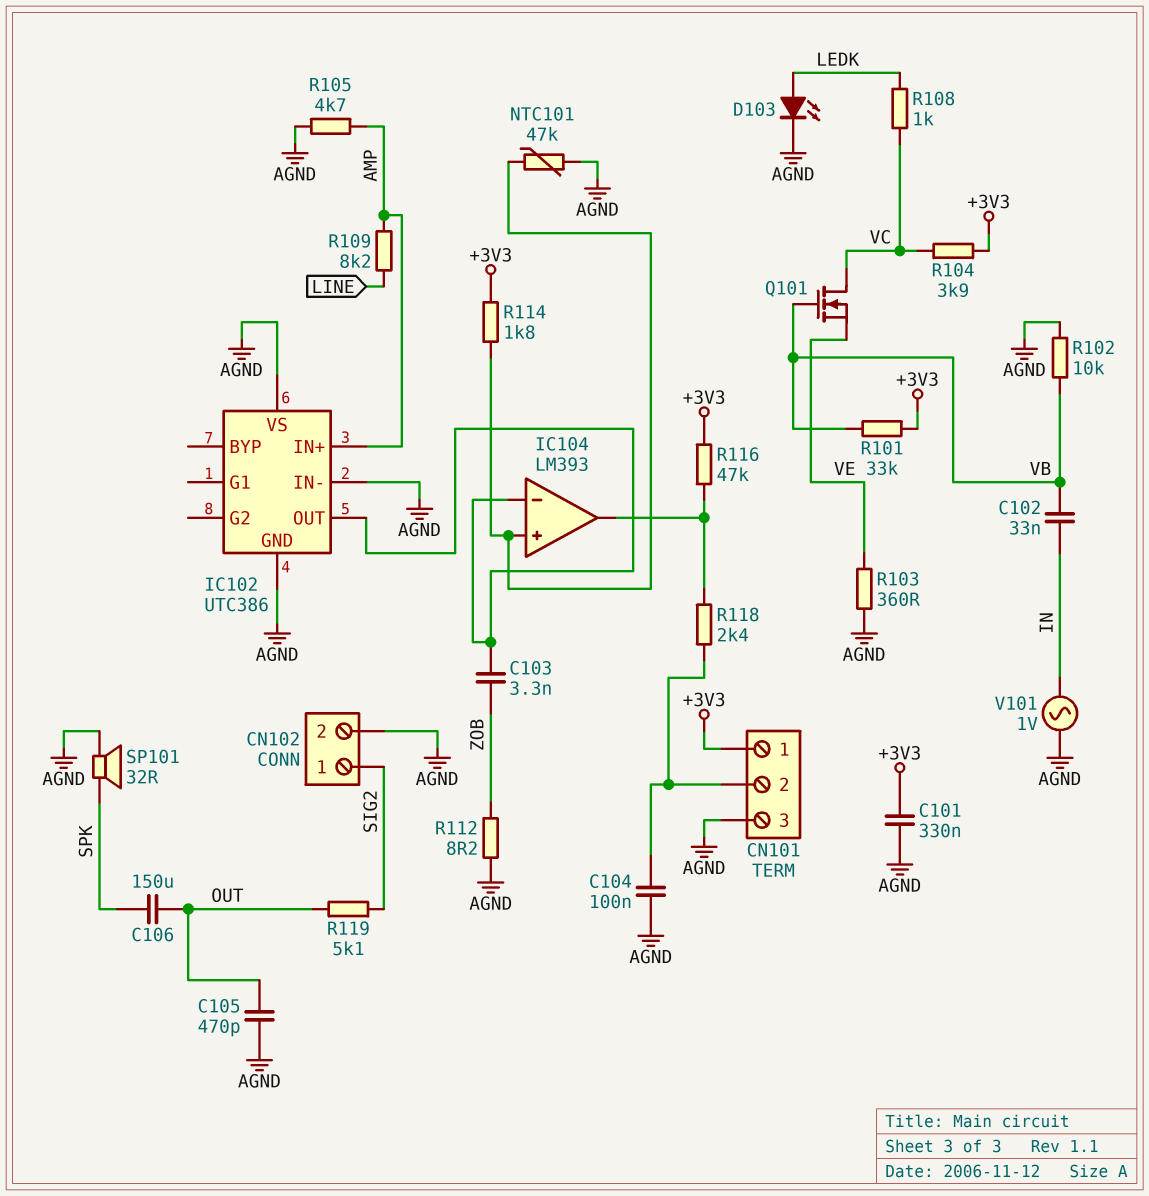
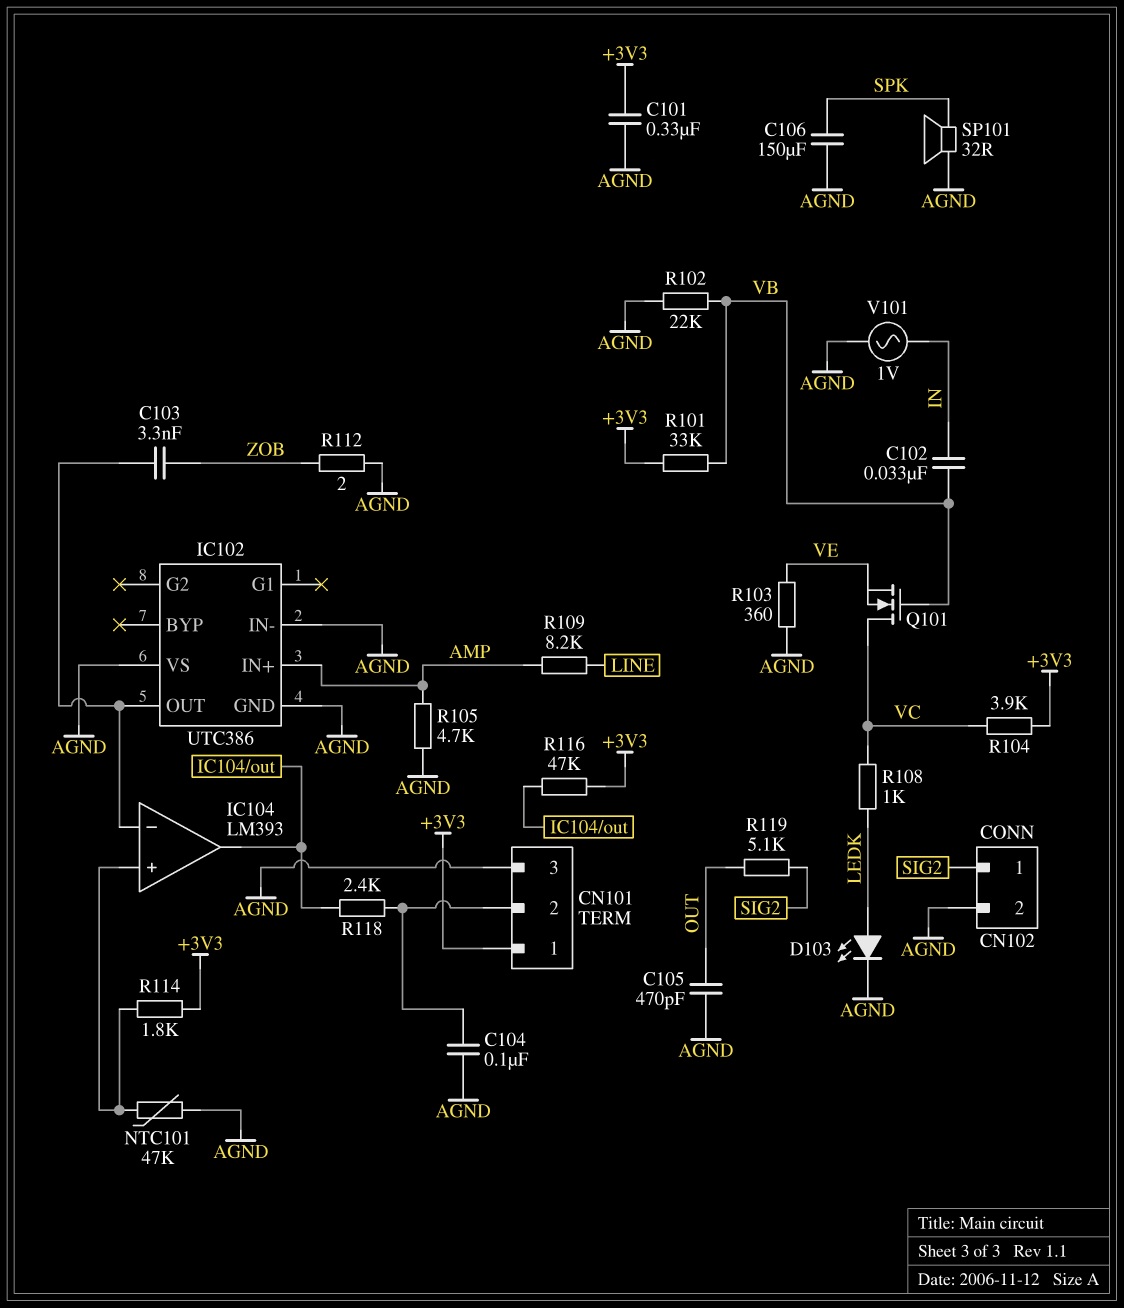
C106: 150uF (OUT, SPK) -> 150uF (AGND, SPK)
R102: 10k (AGND, VB) -> 22k (AGND, VB)
R112: 8.2 (AGND, ZOB) -> 2 (AGND, ZOB)

